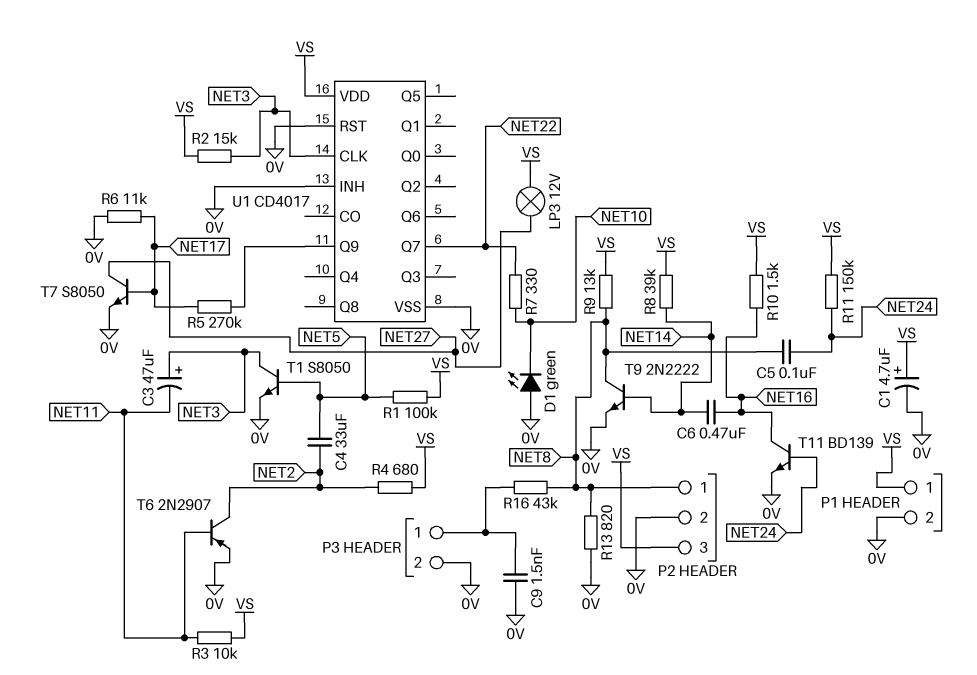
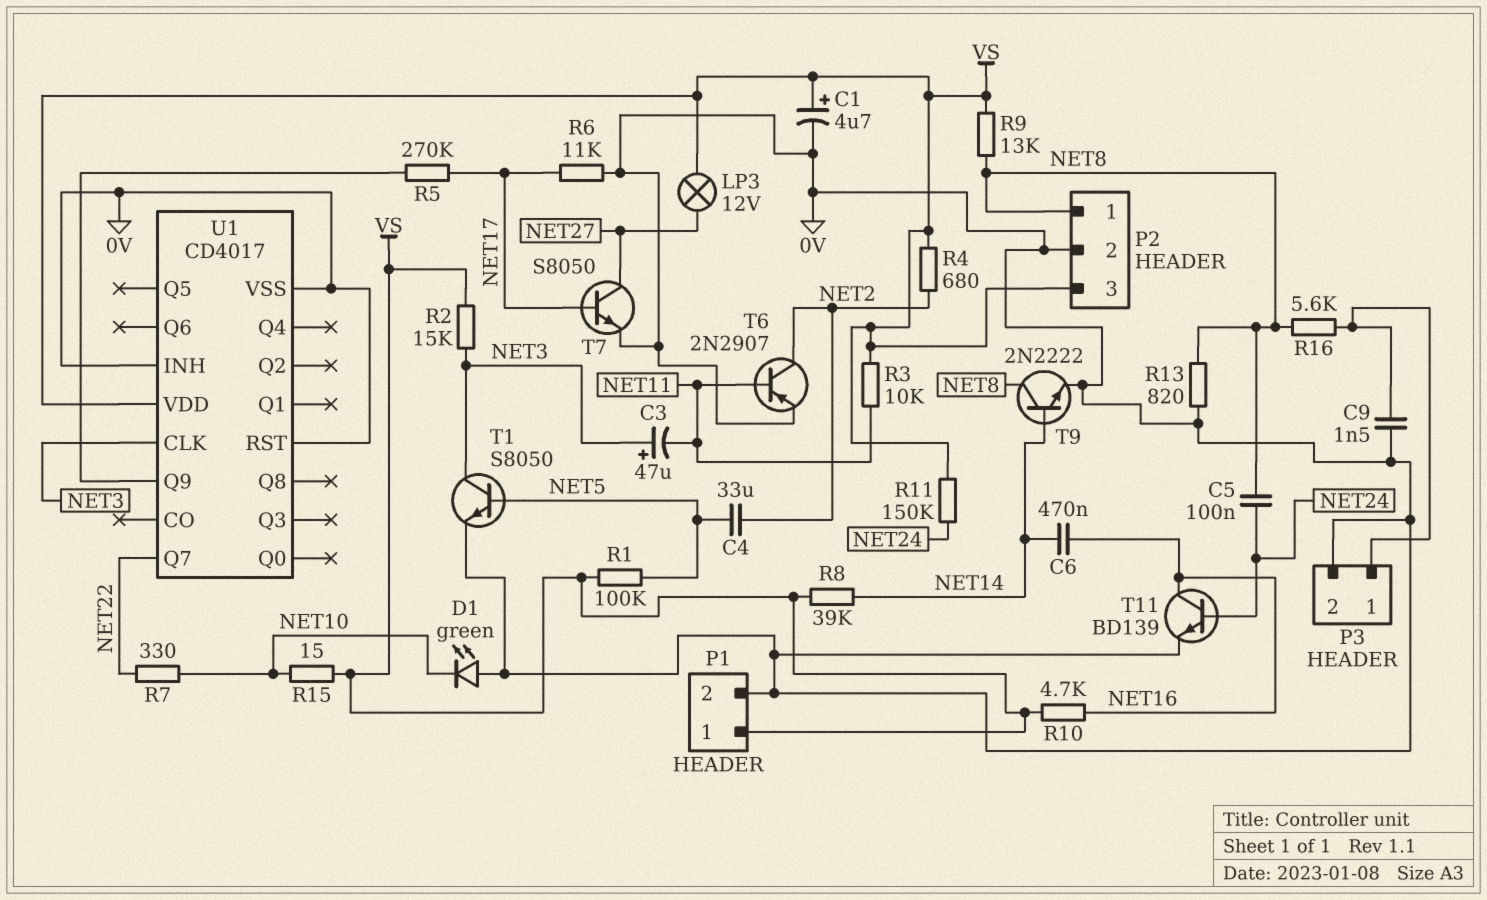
R10: 1.5k (NET16, VS) -> 4.7k (NET16, VS)
R15: none -> 15 (NET10, VS)
R16: 43k (NET8, P3/1) -> 5.6k (NET8, P3/1)

